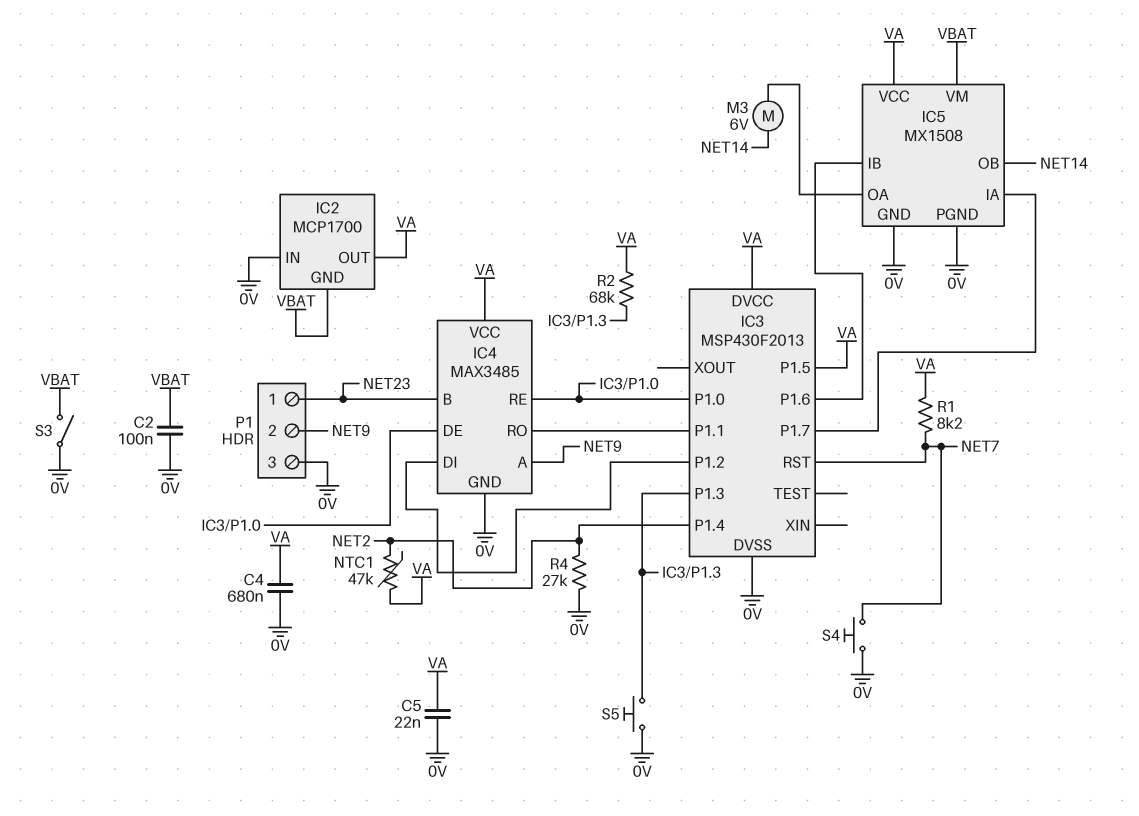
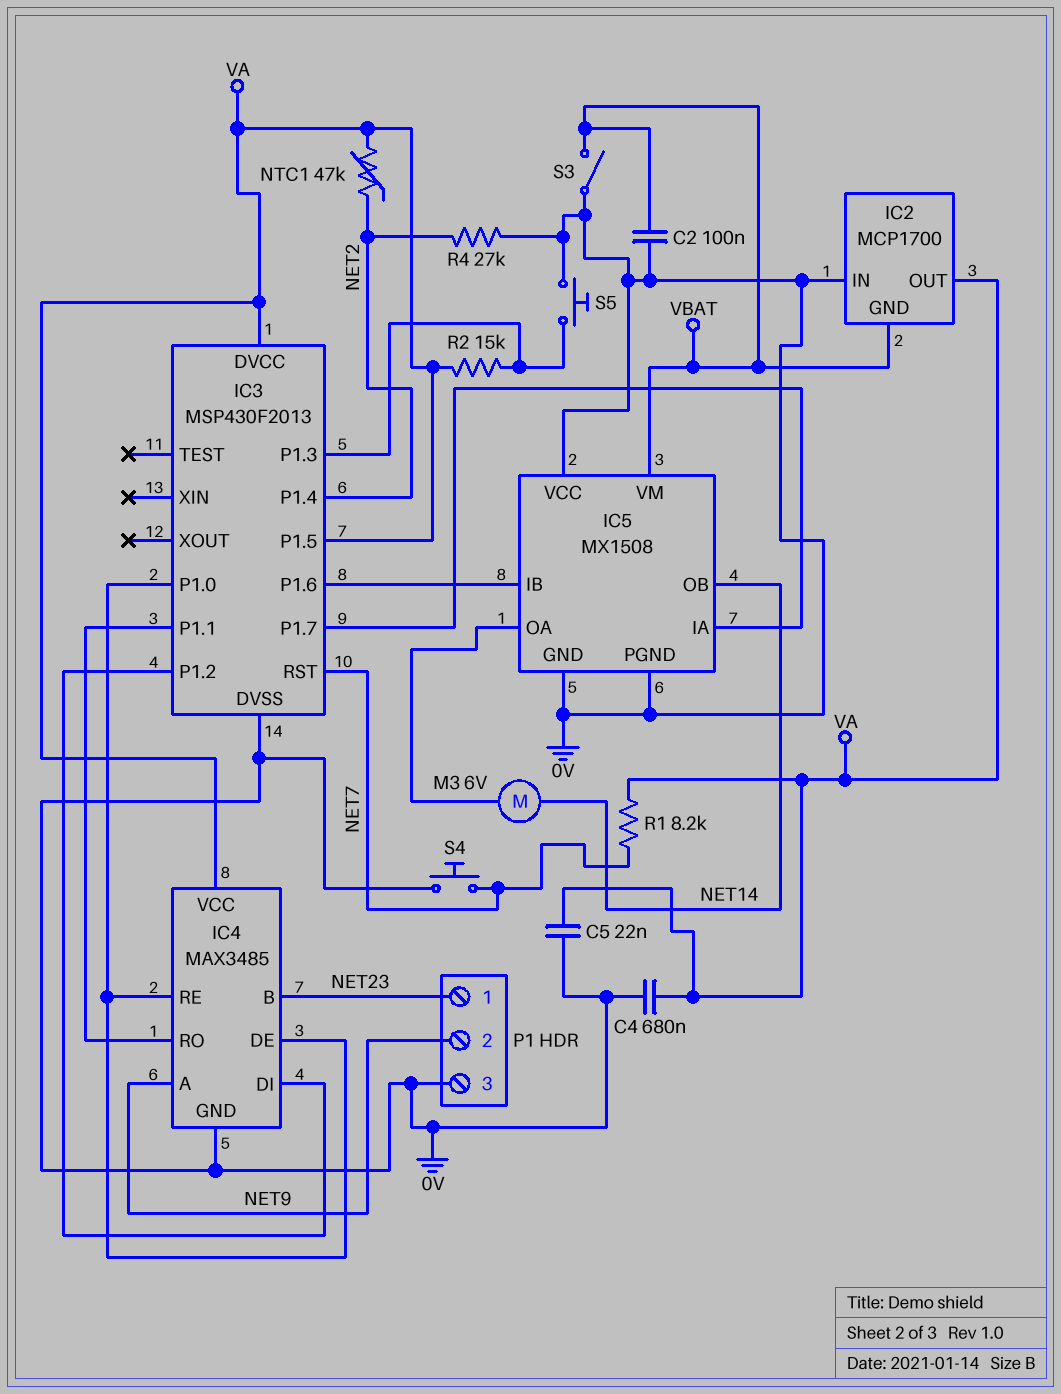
IC5 pin VCC: VA -> 0V
R2: 68k (IC3/P1.3, VA) -> 15k (IC3/P1.3, VA)

